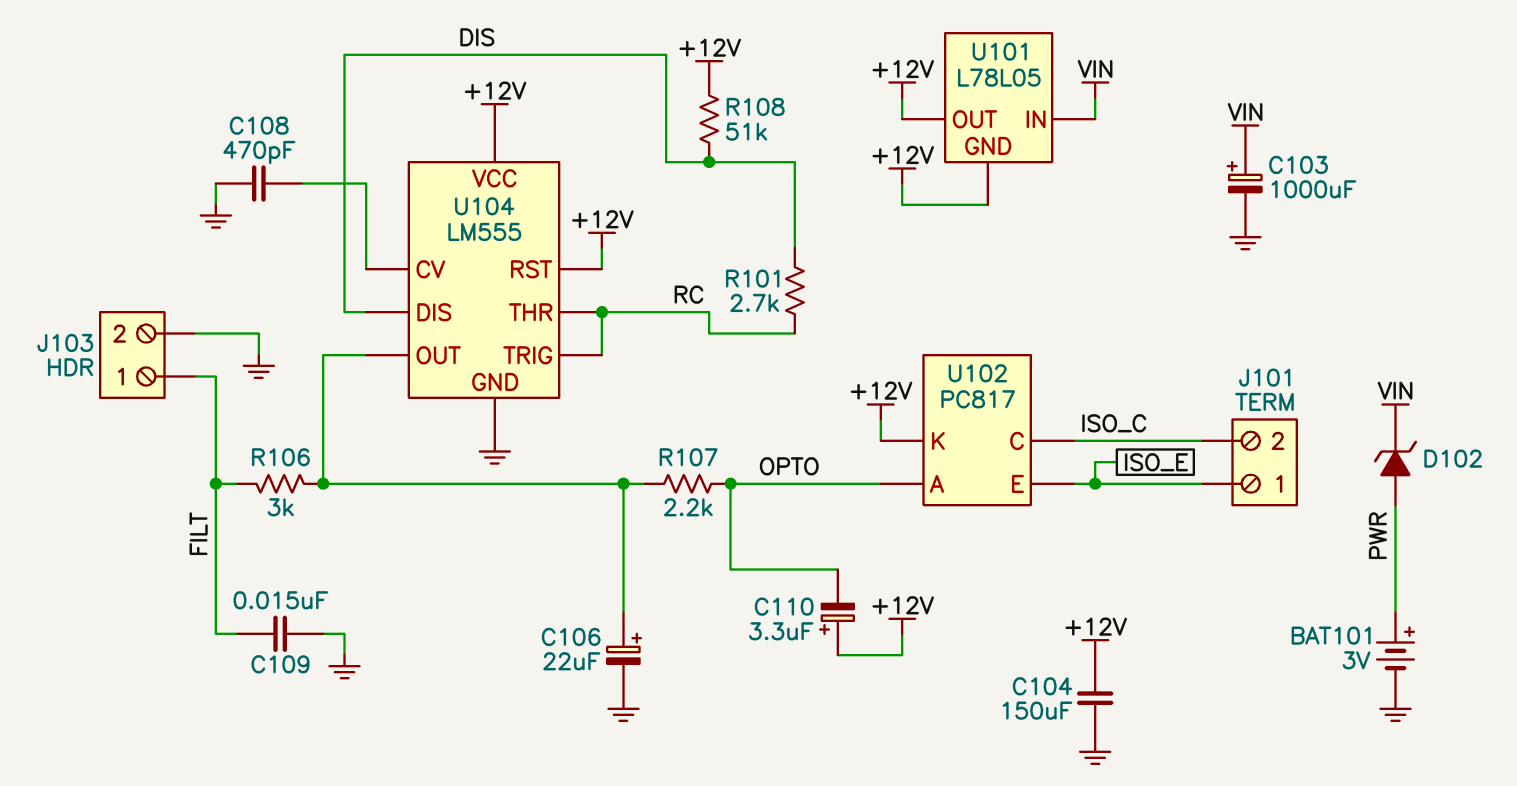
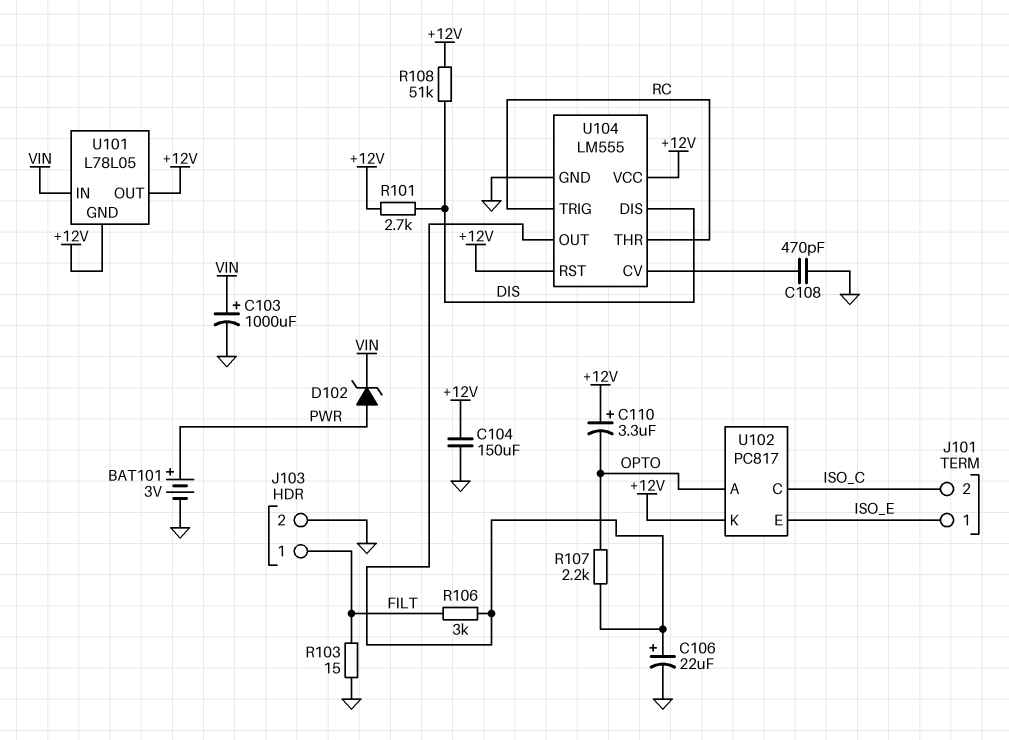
C109: 15nF (FILT, GND) -> none
R101: 2.7k (DIS, RC) -> 2.7k (+12V, DIS)
R103: none -> 15 (FILT, GND)

